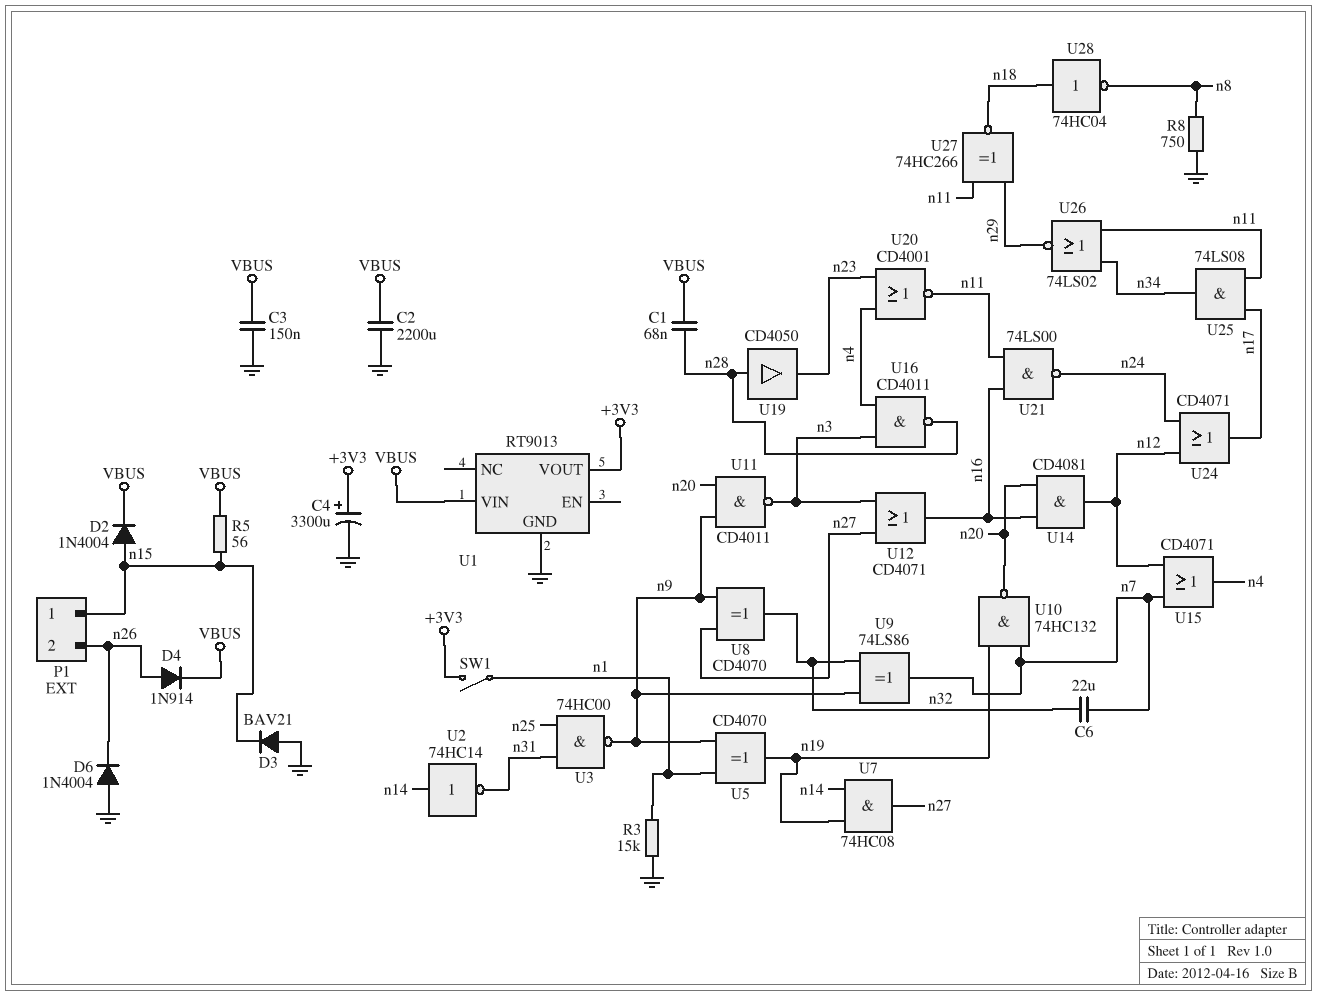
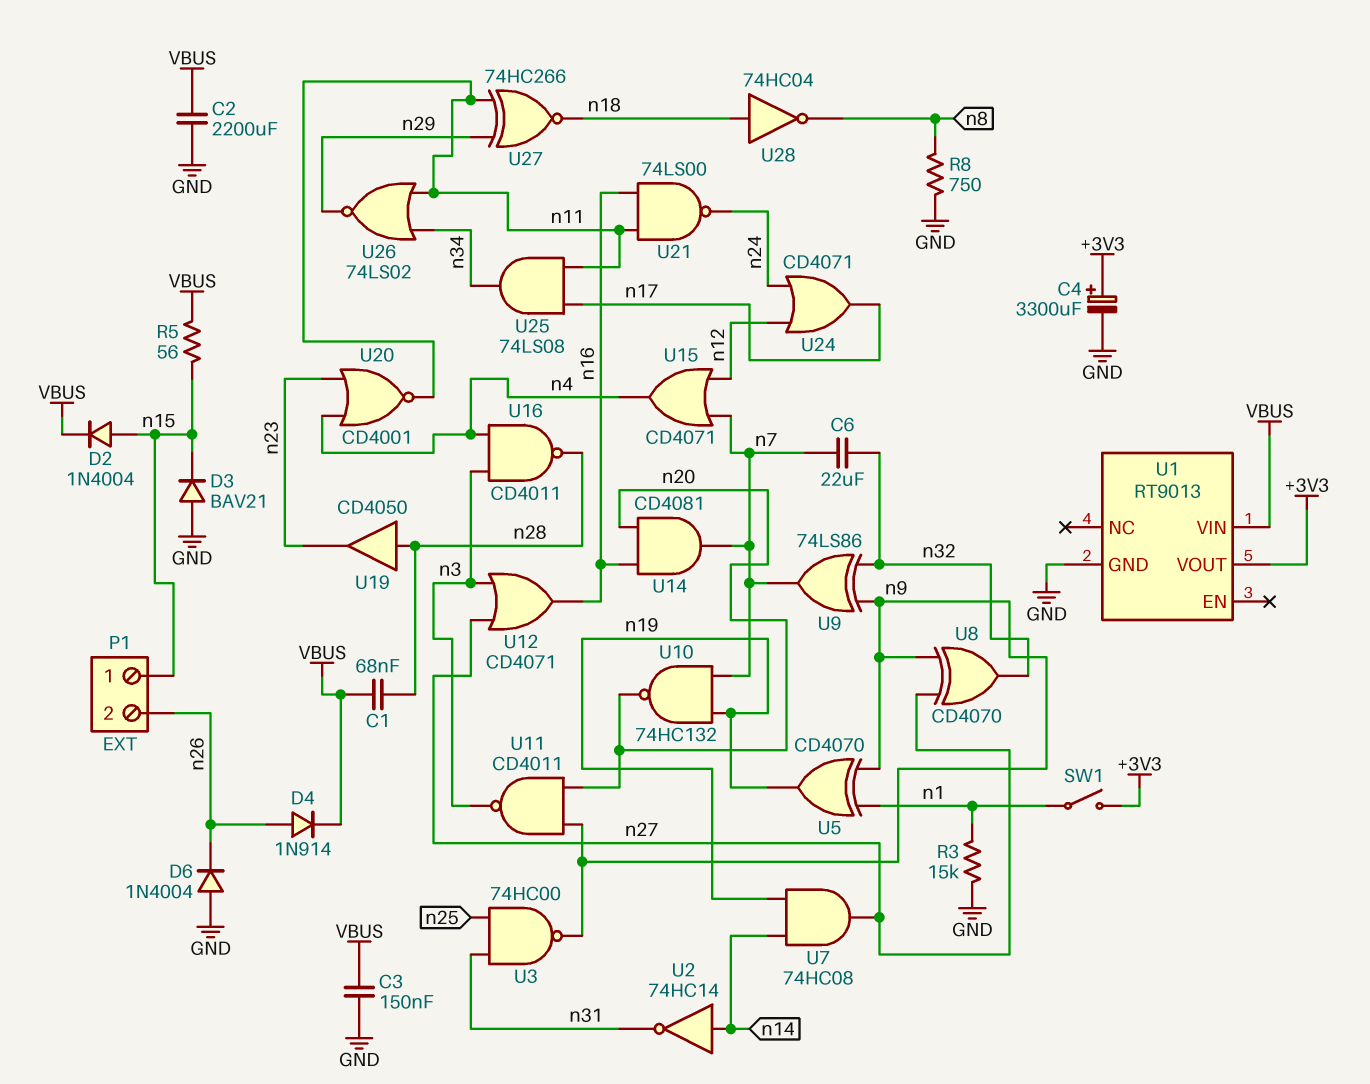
U14: AND CD4081 (in n16, in n20, out n12) -> AND CD4081 (in n16, in n20, out n7)

